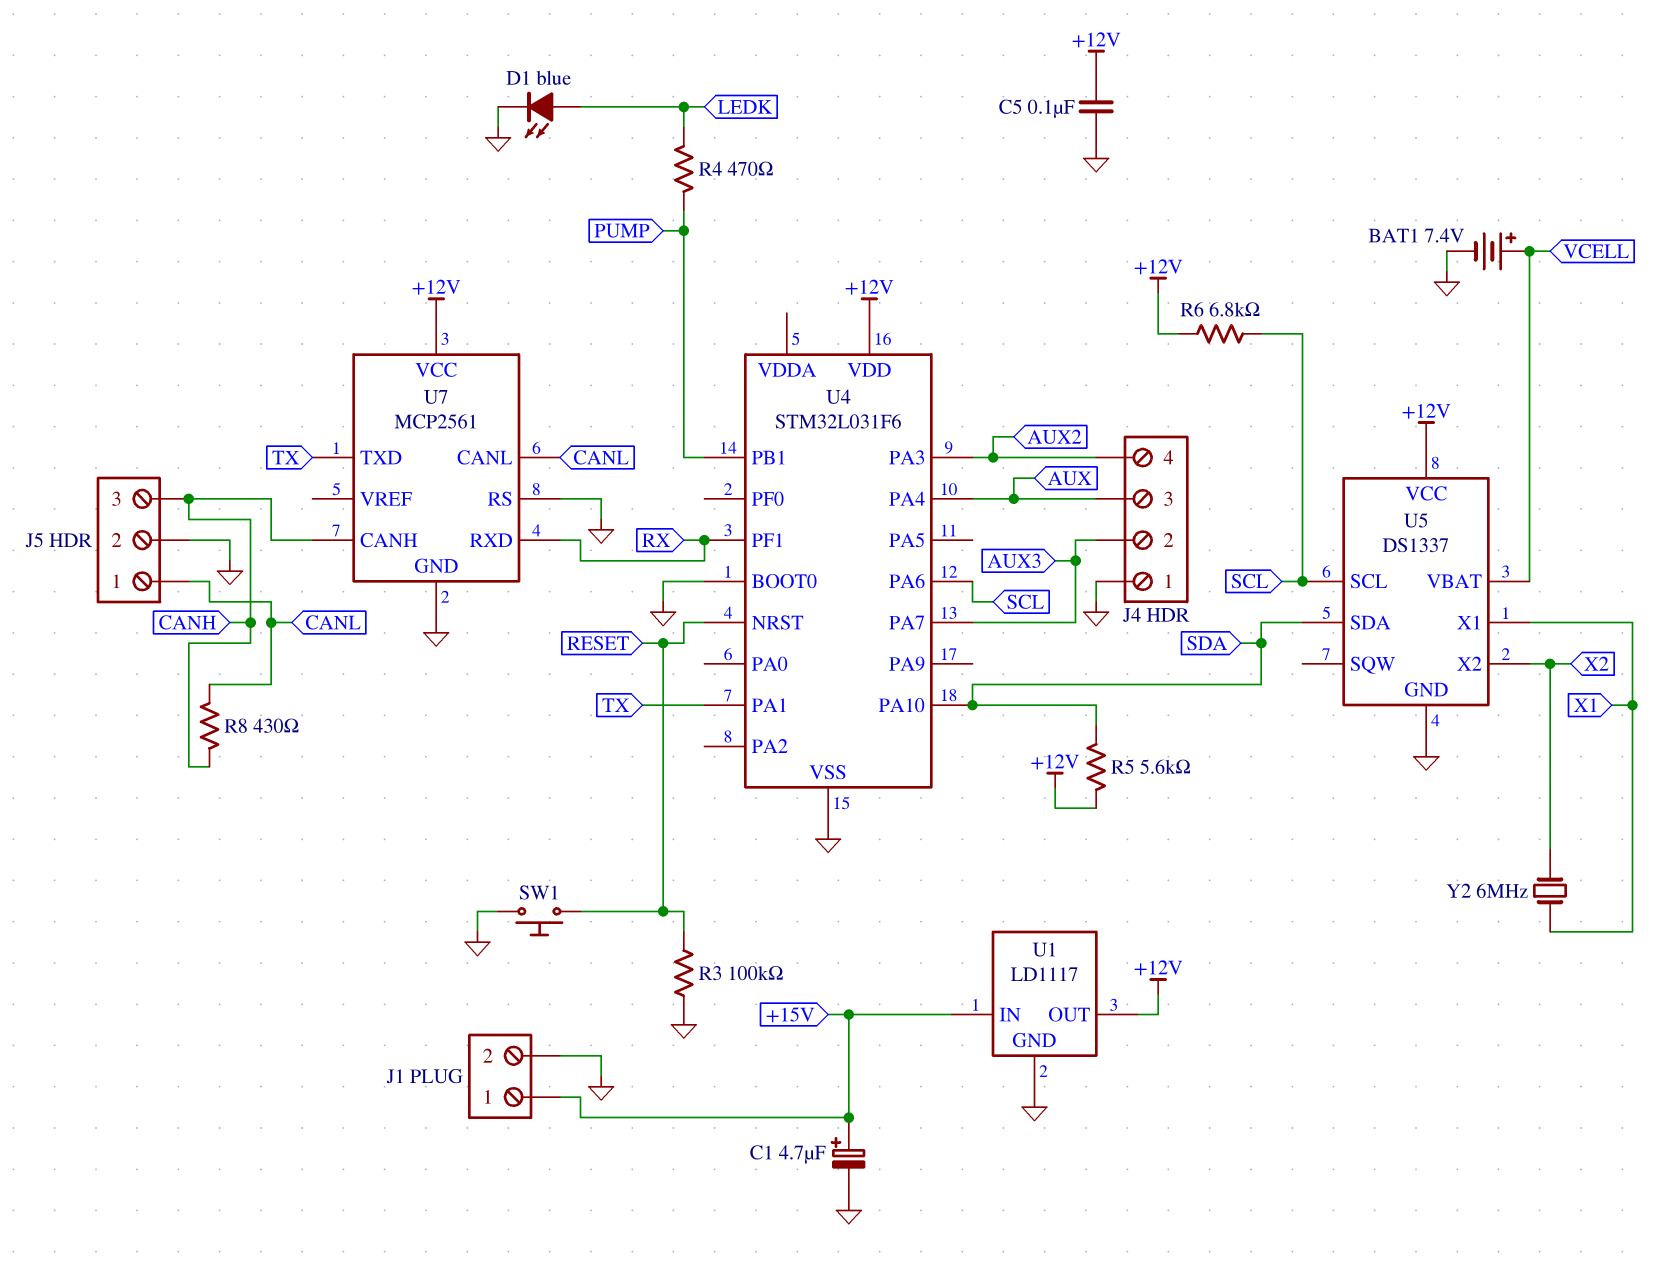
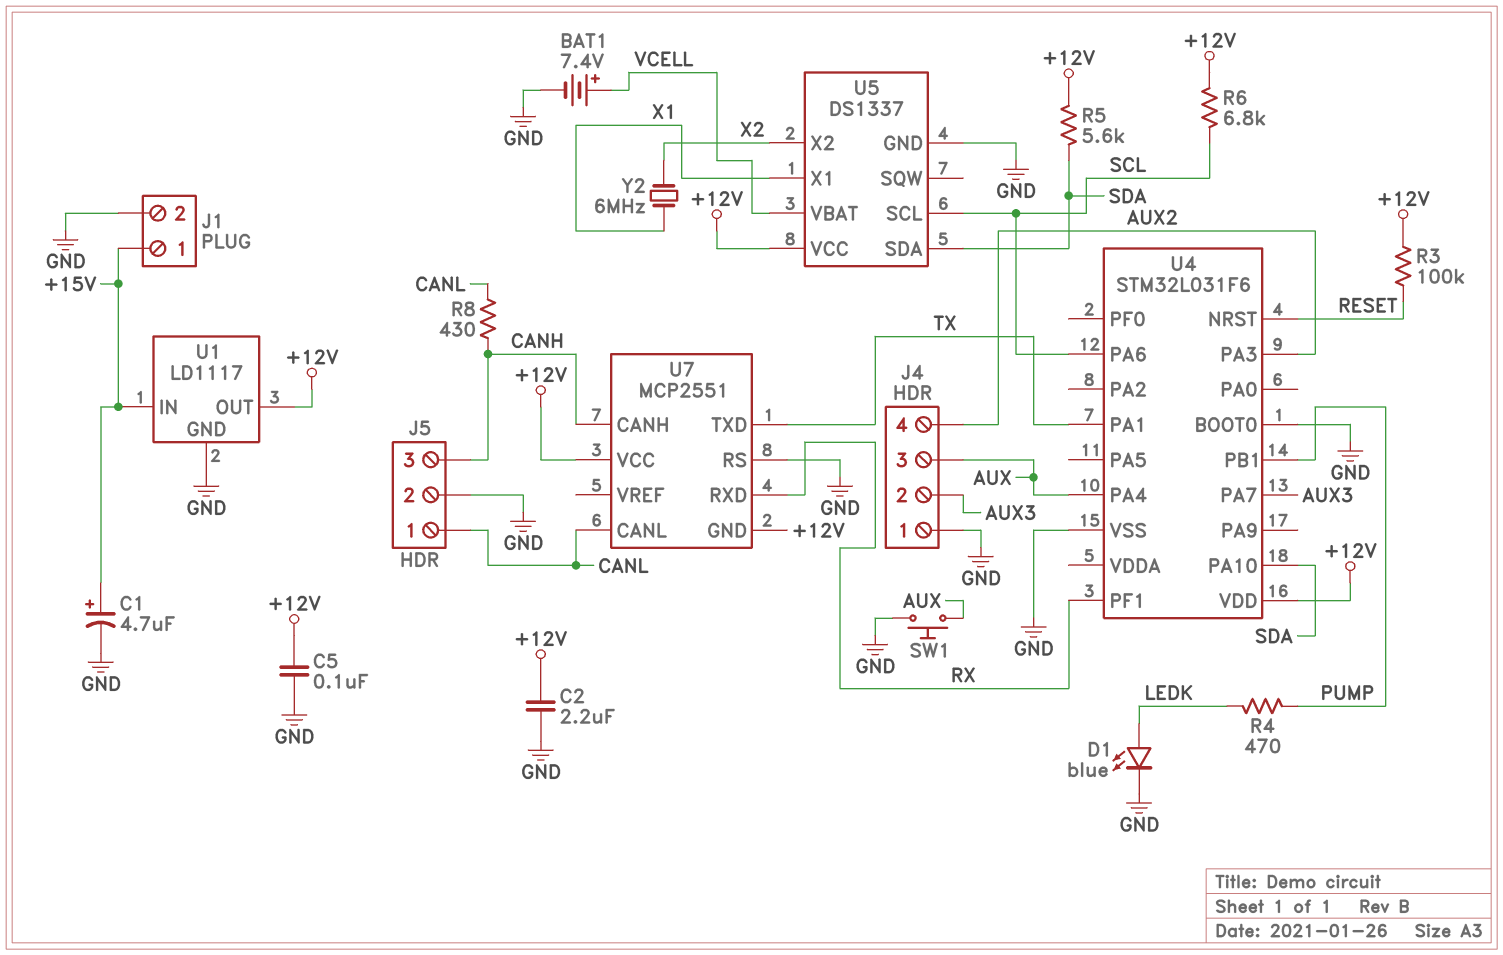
C2: none -> 2.2uF (+12V, GND)
R3: 100k (GND, RESET) -> 100k (+12V, RESET)
SW1: button (GND, RESET) -> button (AUX, GND)
U7: MCP2561 -> MCP2551
U7 pin GND: GND -> +12V

